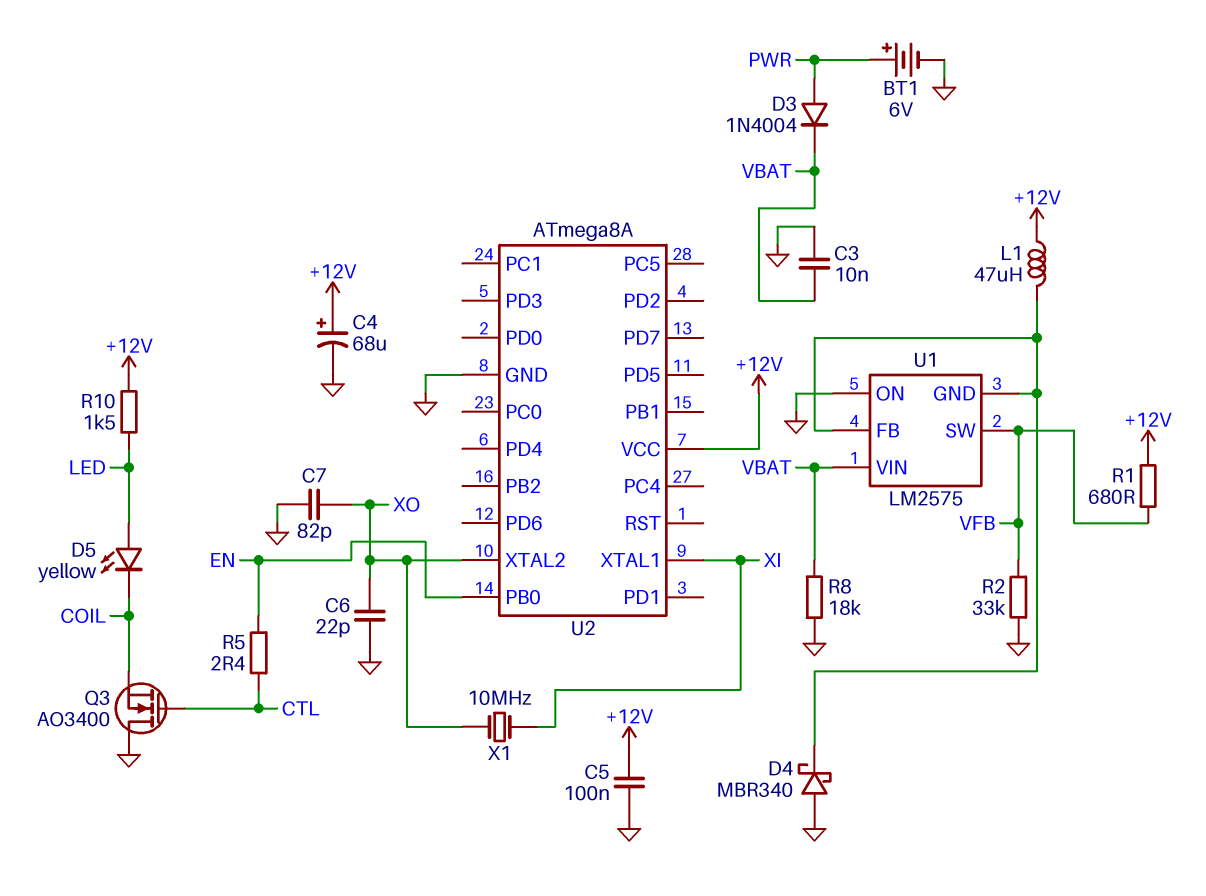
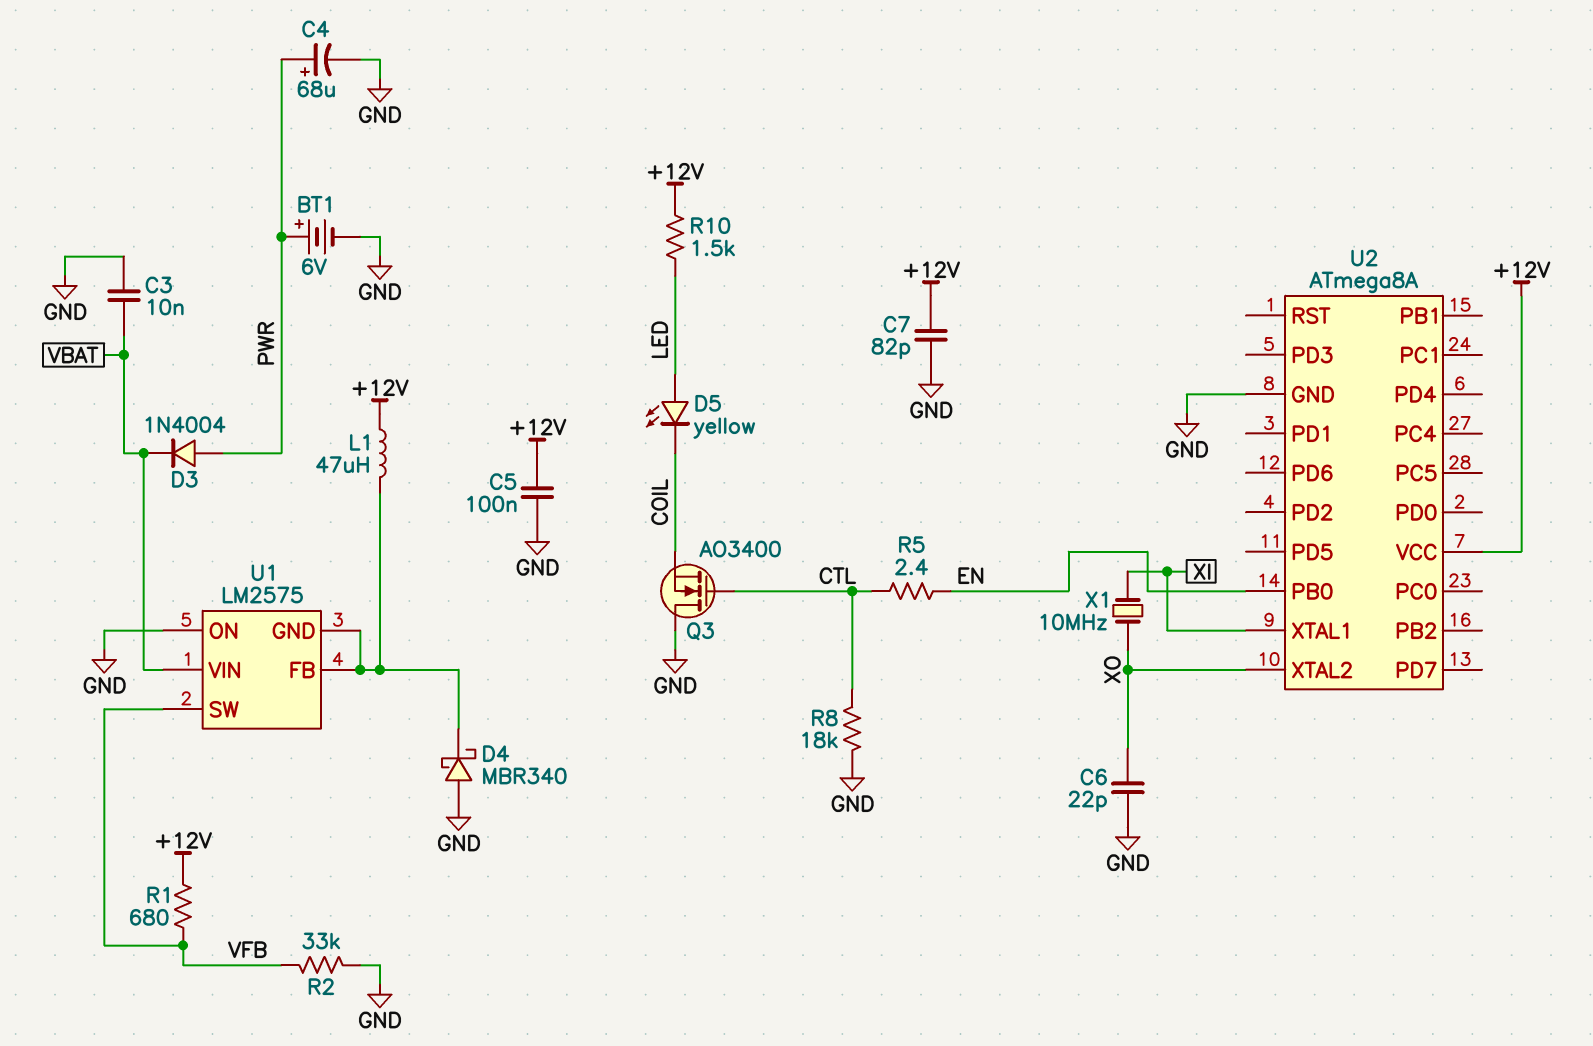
C4: 68uF (plus +12V, minus GND) -> 68uF (plus PWR, minus GND)
C7: 82pF (GND, XO) -> 82pF (+12V, GND)
R8: 18k (GND, VBAT) -> 18k (CTL, GND)

